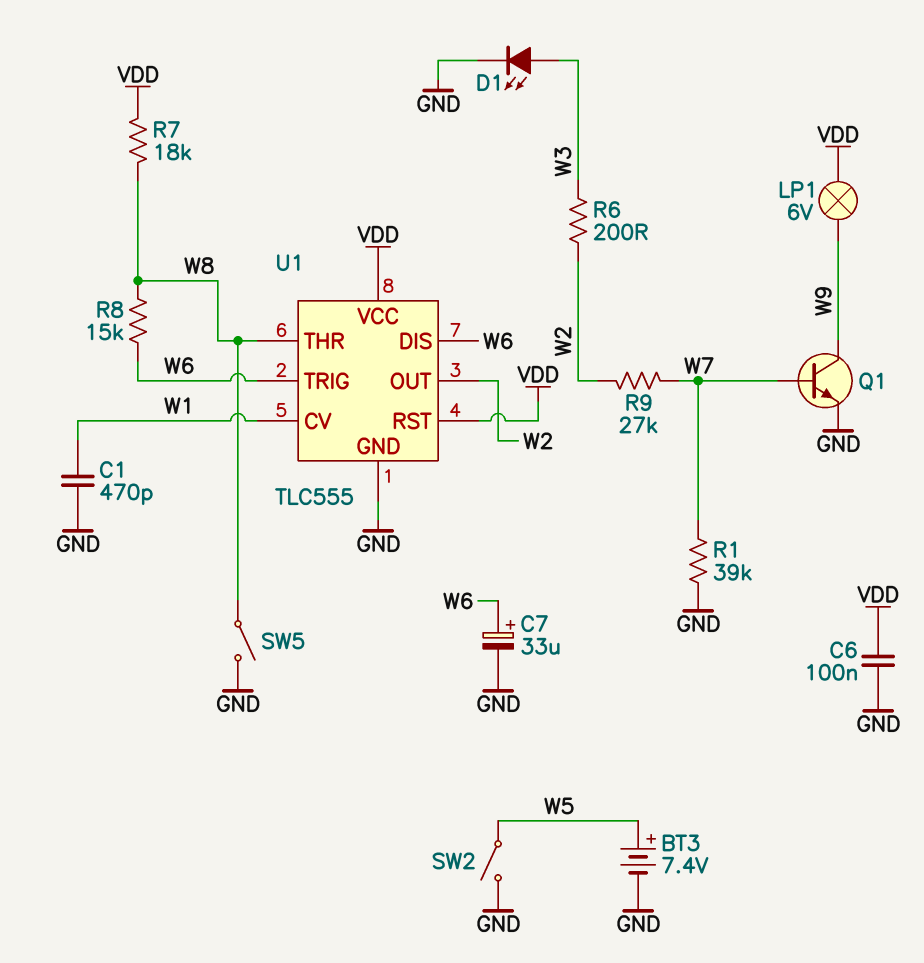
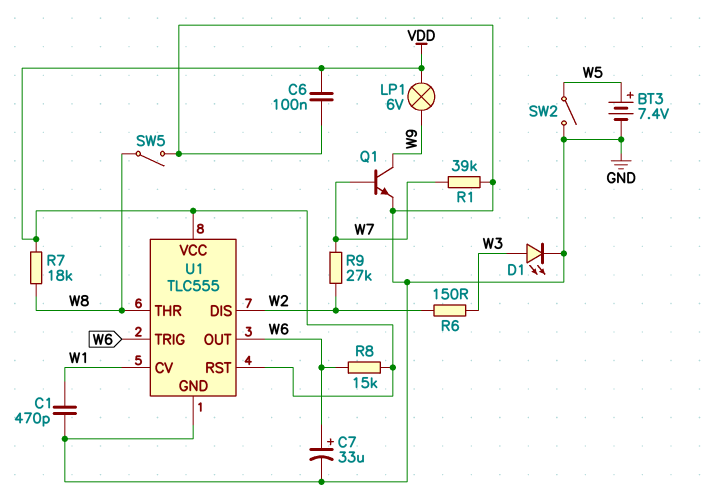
R6: 200 (W2, W3) -> 150 (W2, W3)
R8: 15k (W6, W8) -> 15k (VDD, W6)
U1 pin DIS: W6 -> W2
U1 pin OUT: W2 -> W6

